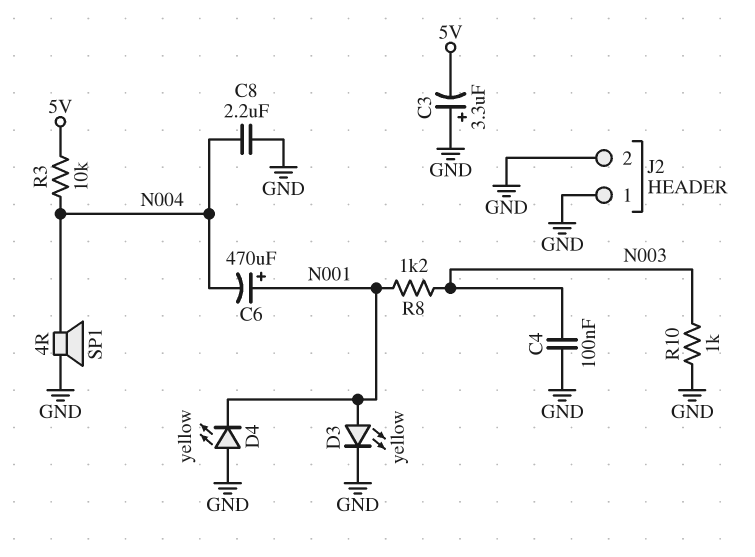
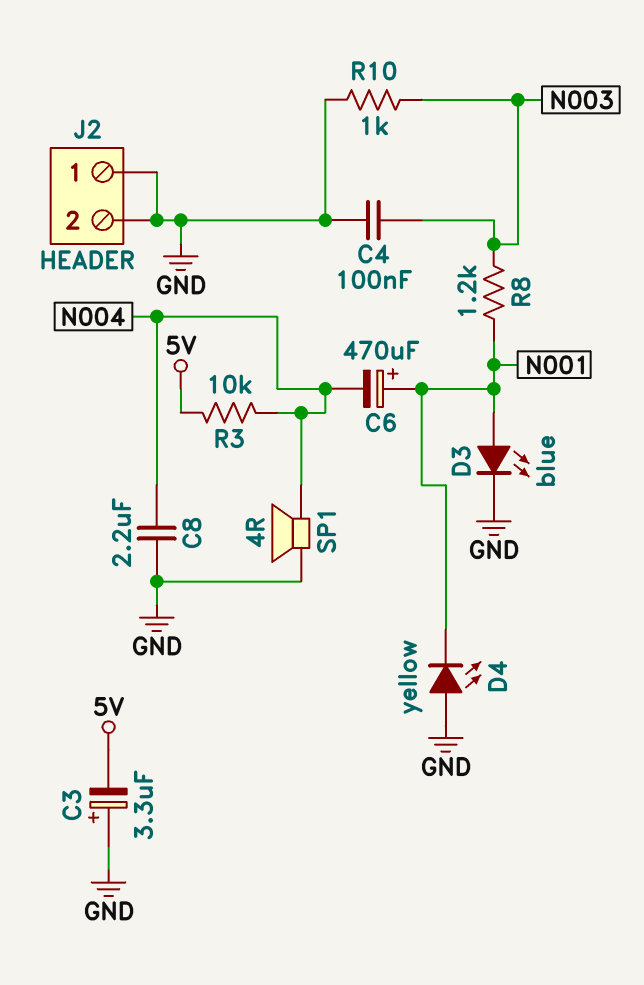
D3: LED yellow (A N001, K GND) -> LED blue (A N001, K GND)

